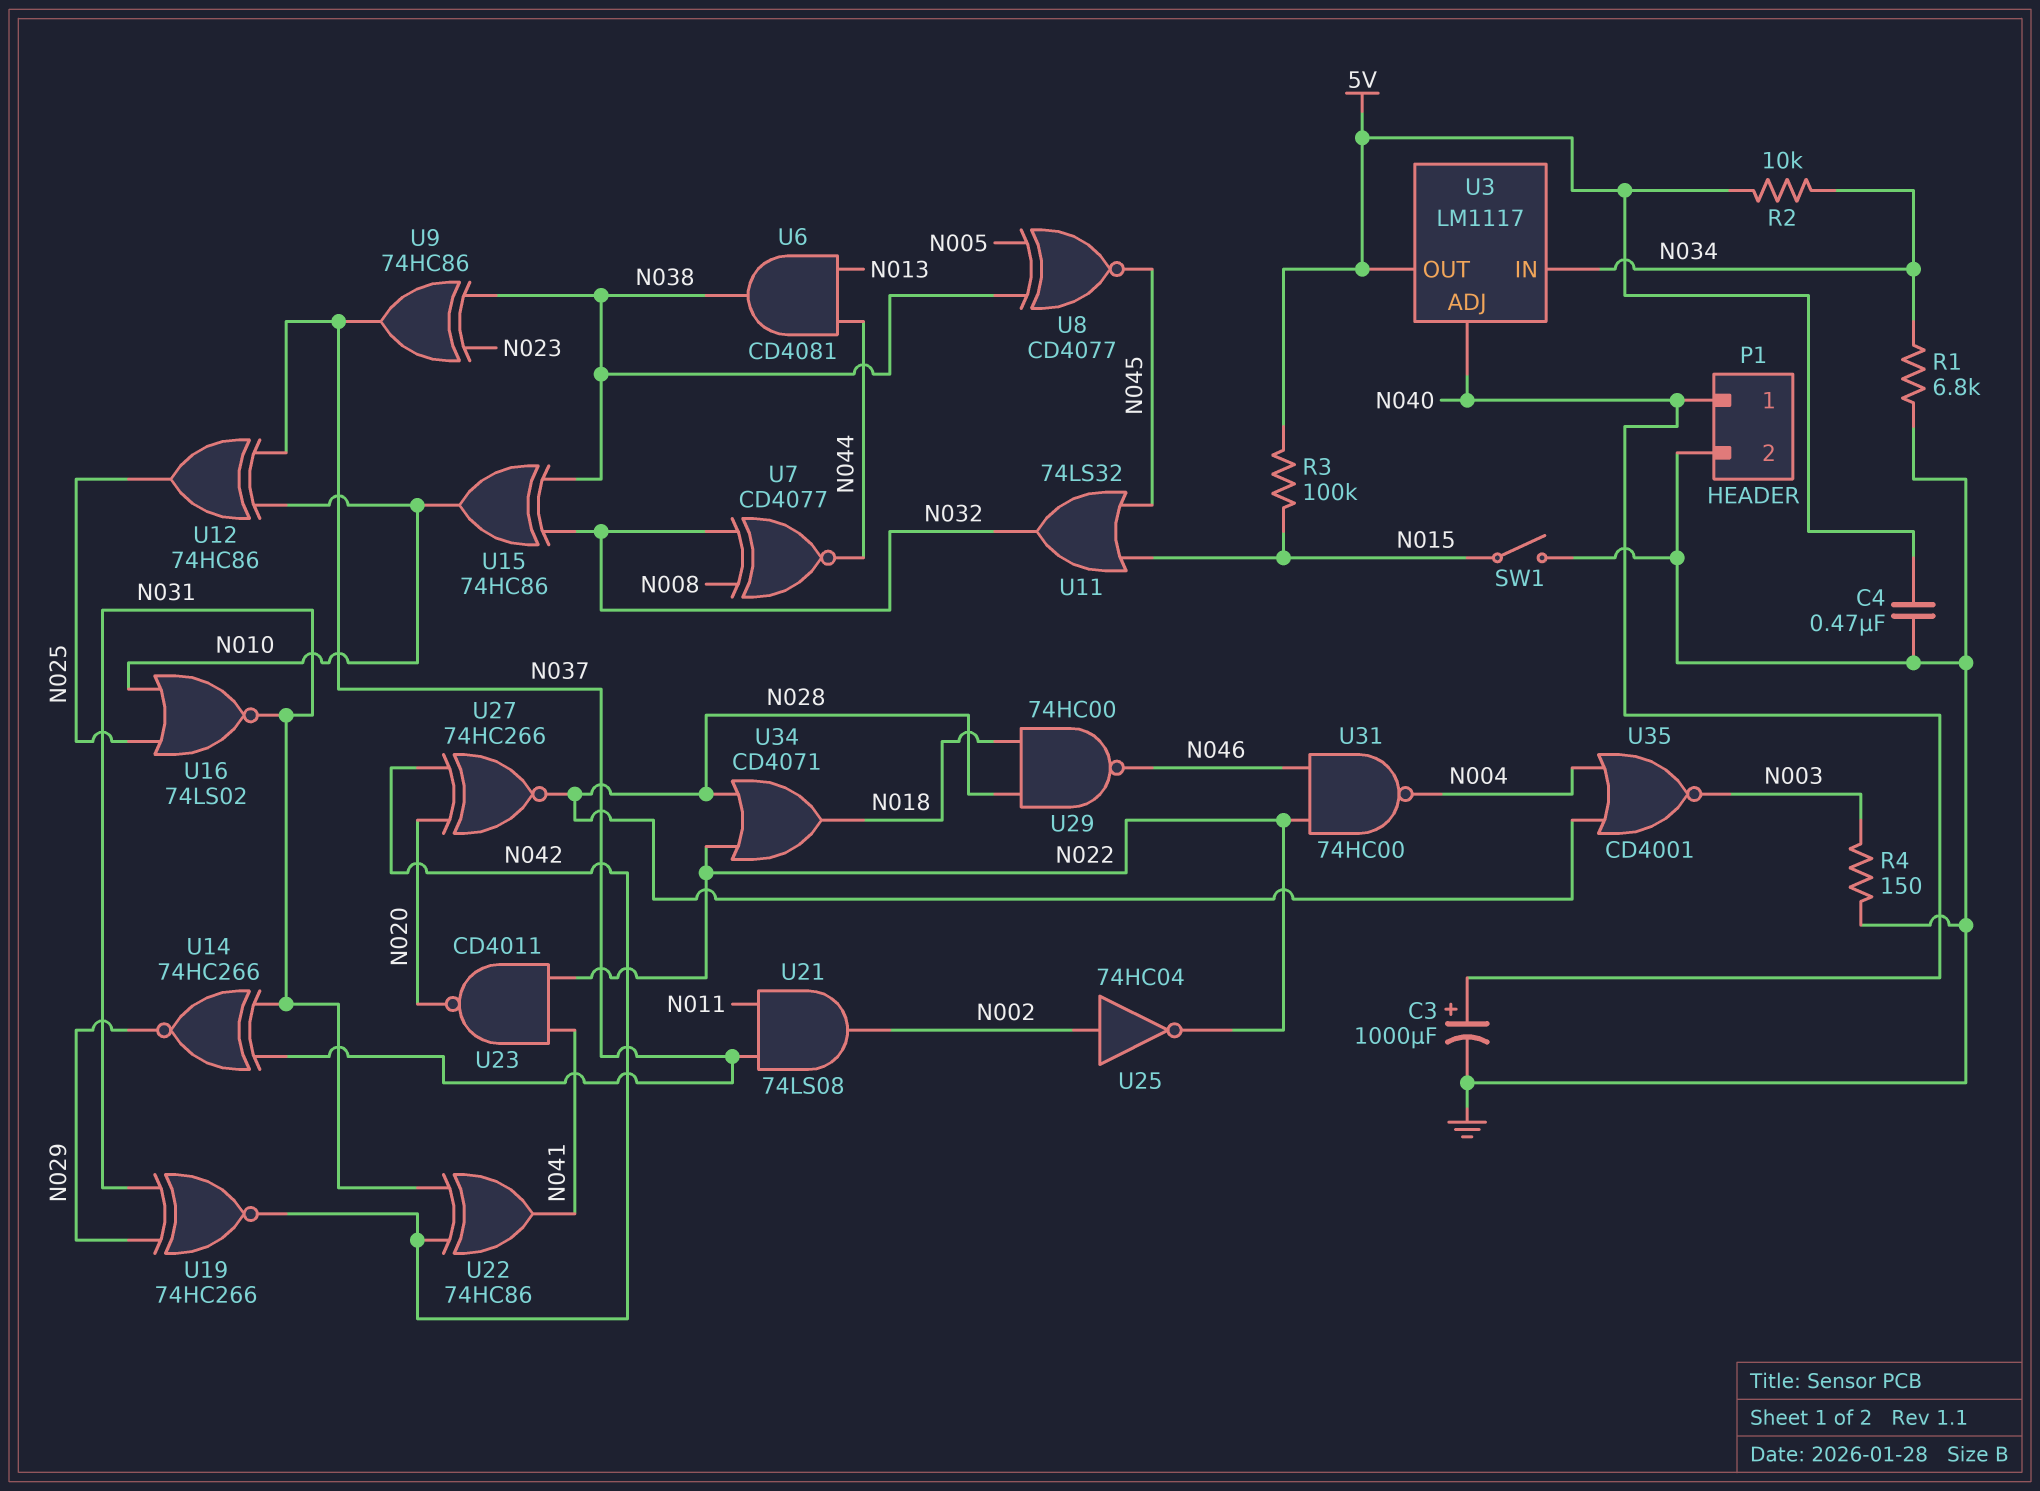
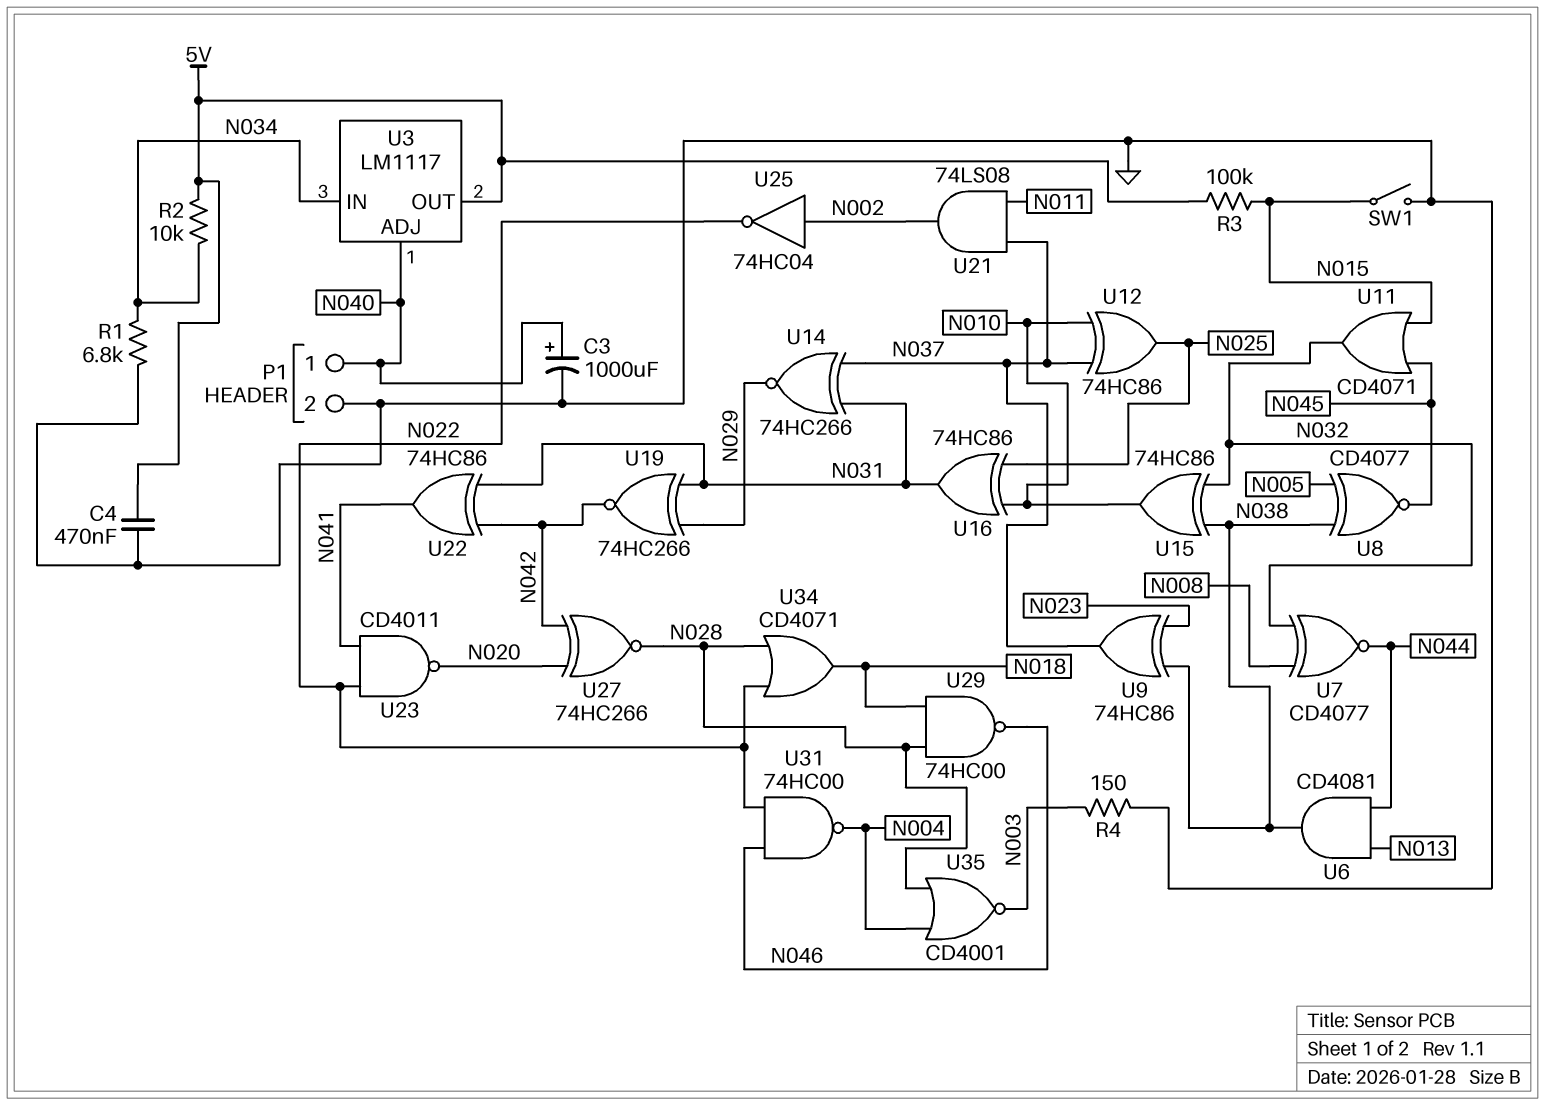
U11: OR 74LS32 (in N015, in N045, out N032) -> OR CD4071 (in N015, in N045, out N032)
U16: NOR 74LS02 (in N010, in N025, out N031) -> XOR 74HC86 (in N010, in N025, out N031)

